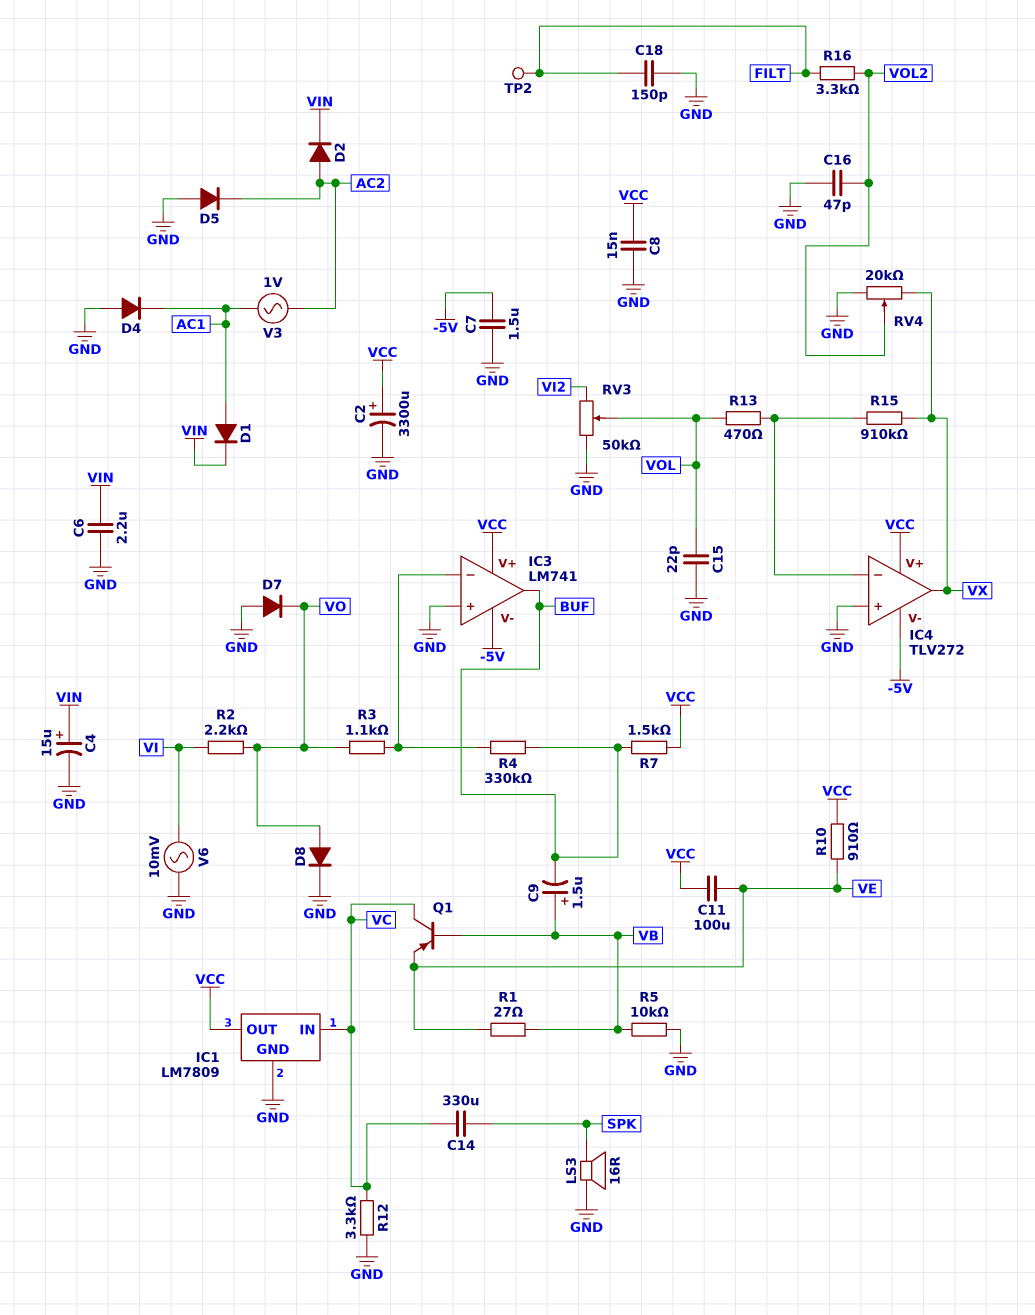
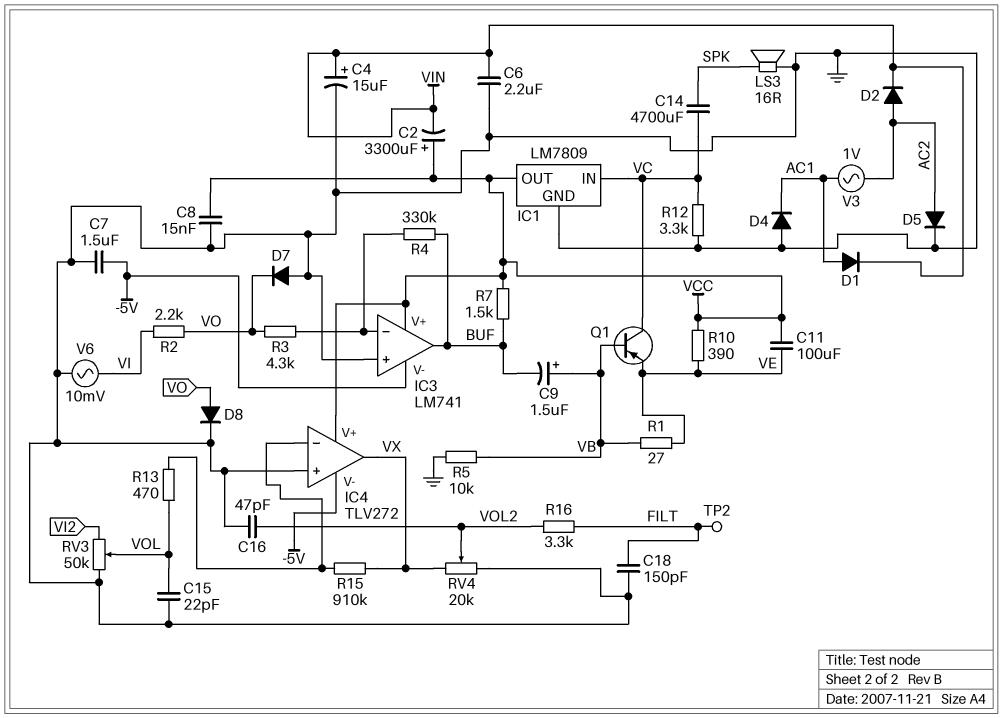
C2: 3300uF (plus VCC, minus GND) -> 3300uF (plus VCC, minus VIN)
C14: 330uF (SPK, VC) -> 4700uF (SPK, VC)
D5: diode (A GND, K AC2) -> diode (A AC2, K GND)
R3: 1.1k (IC3/in-, VO) -> 4.3k (IC3/in-, VO)
R10: 910 (VCC, VE) -> 390 (VCC, VE)

